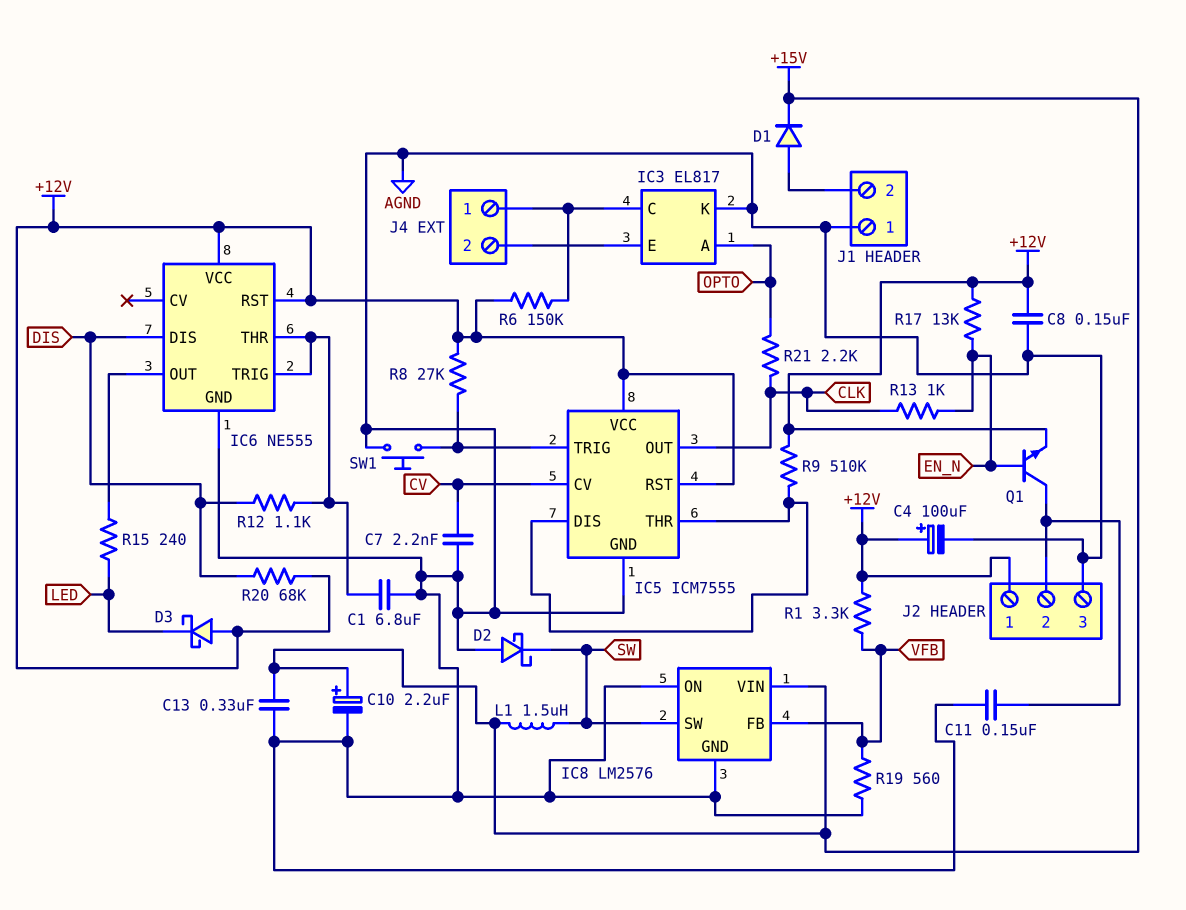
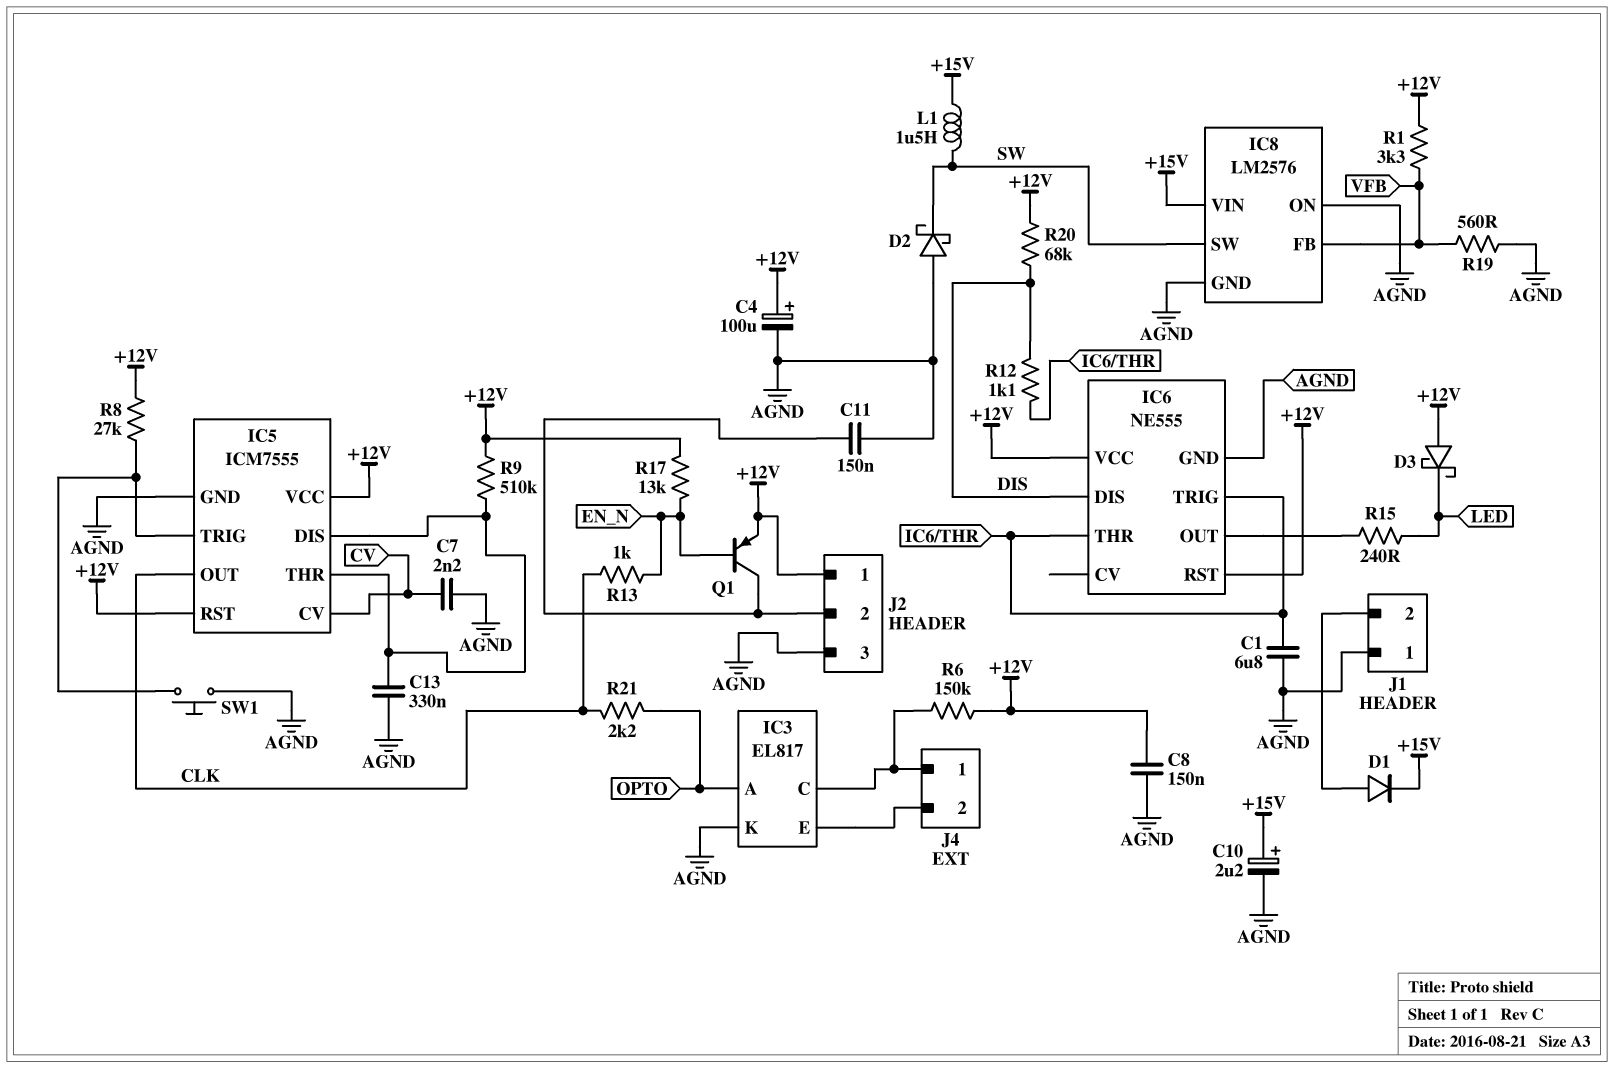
C13: 330nF (+15V, AGND) -> 330nF (AGND, IC5/DIS)
Q1: NPN (B EN_N, C J2/2, E +12V) -> PNP (B EN_N, C J2/2, E +12V)

